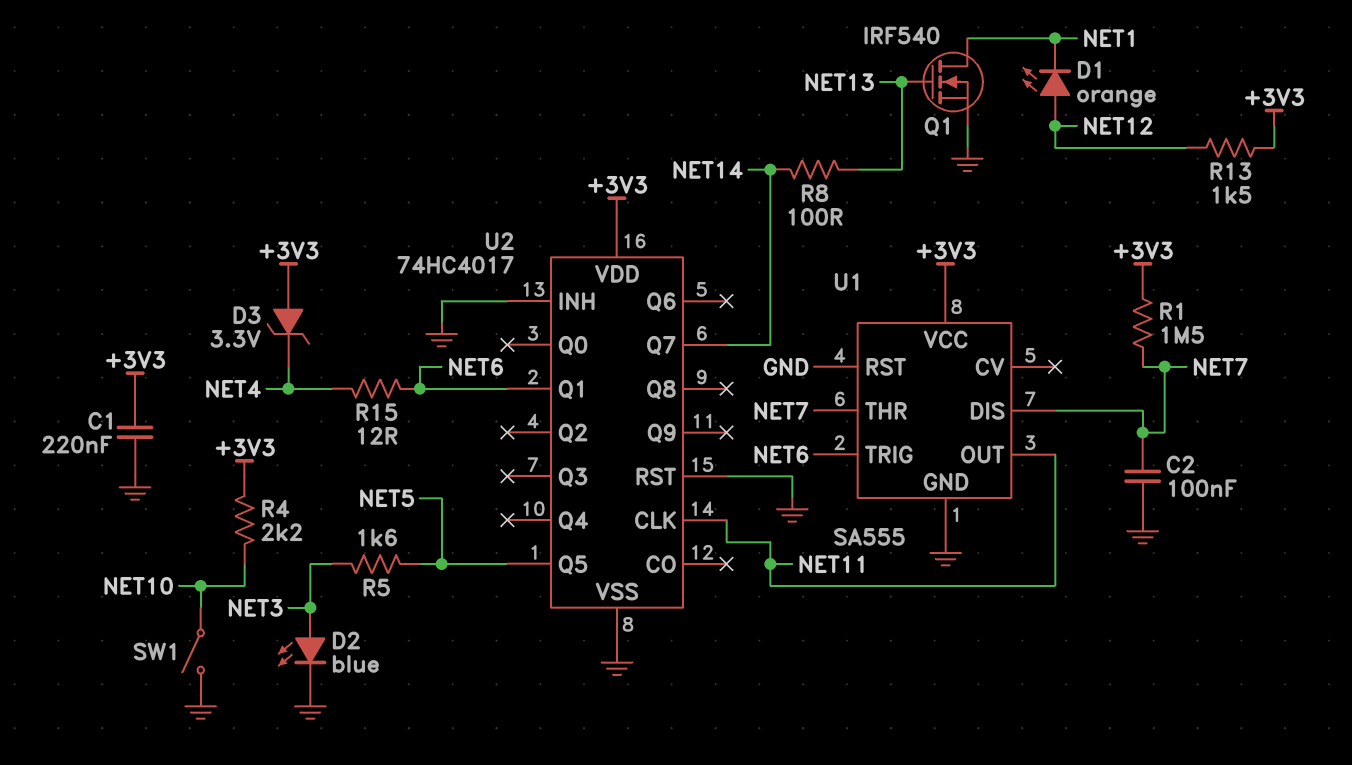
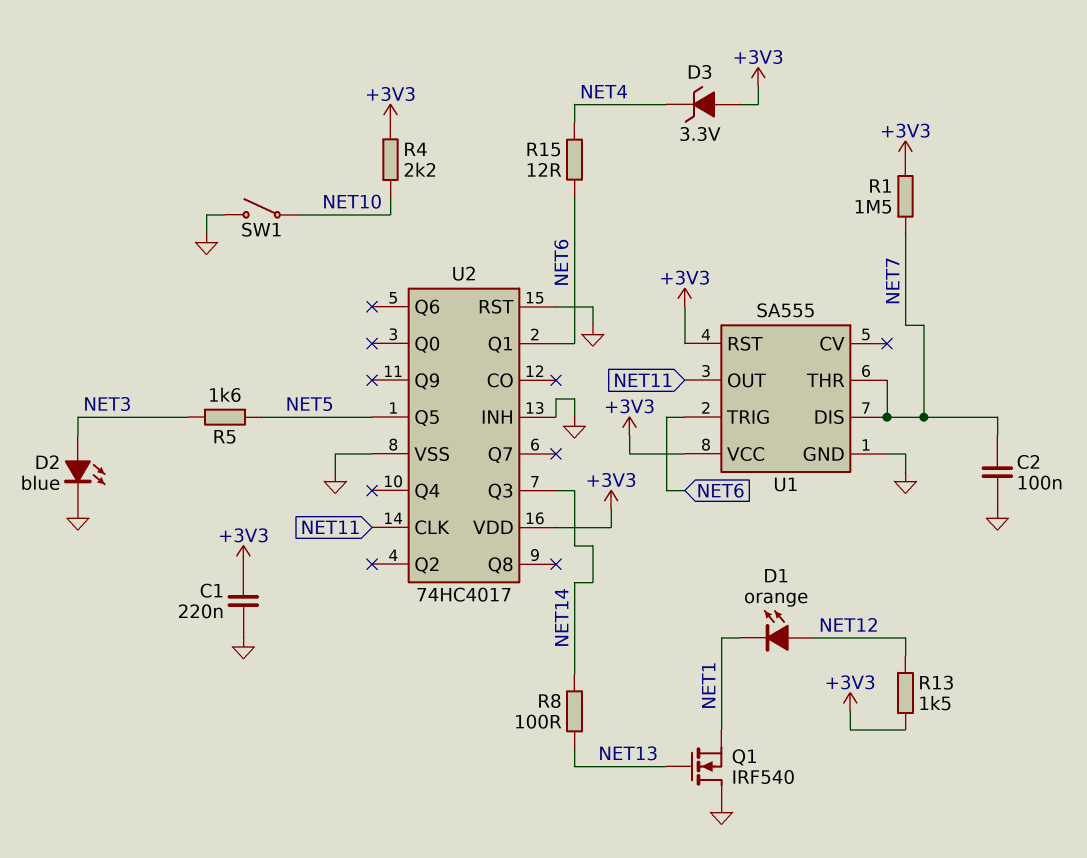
Q1: NMOS IRF540 (G NET13, D NET1, S GND) -> NMOS IRF540 (G NET13, D GND, S NET1)
U1 pin RST: GND -> +3V3
U2 pin Q3: none -> NET14
U2 pin Q7: NET14 -> none

